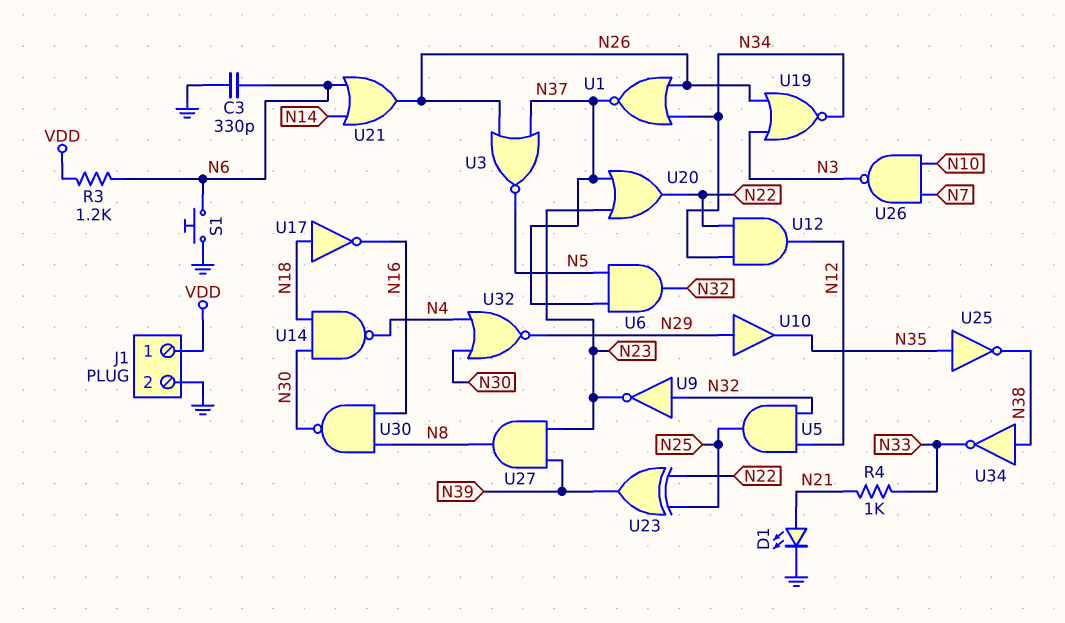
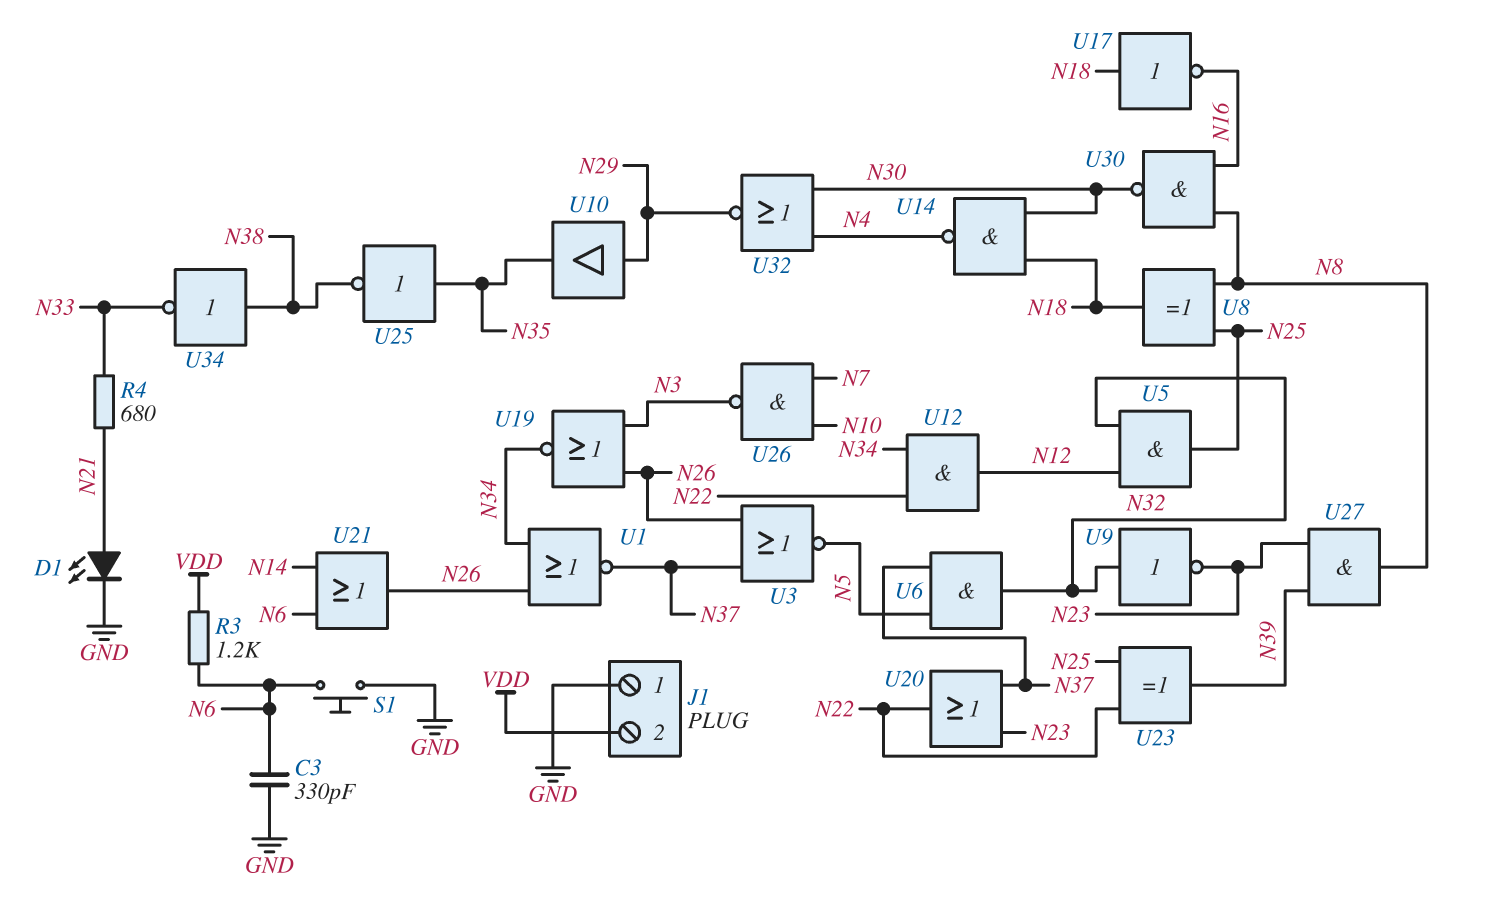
J1 pin 1: VDD -> GND
J1 pin 2: GND -> VDD
R4: 1k (N21, N33) -> 680 (N21, N33)
U8: none -> XOR (in N8, in N25, out N18)

